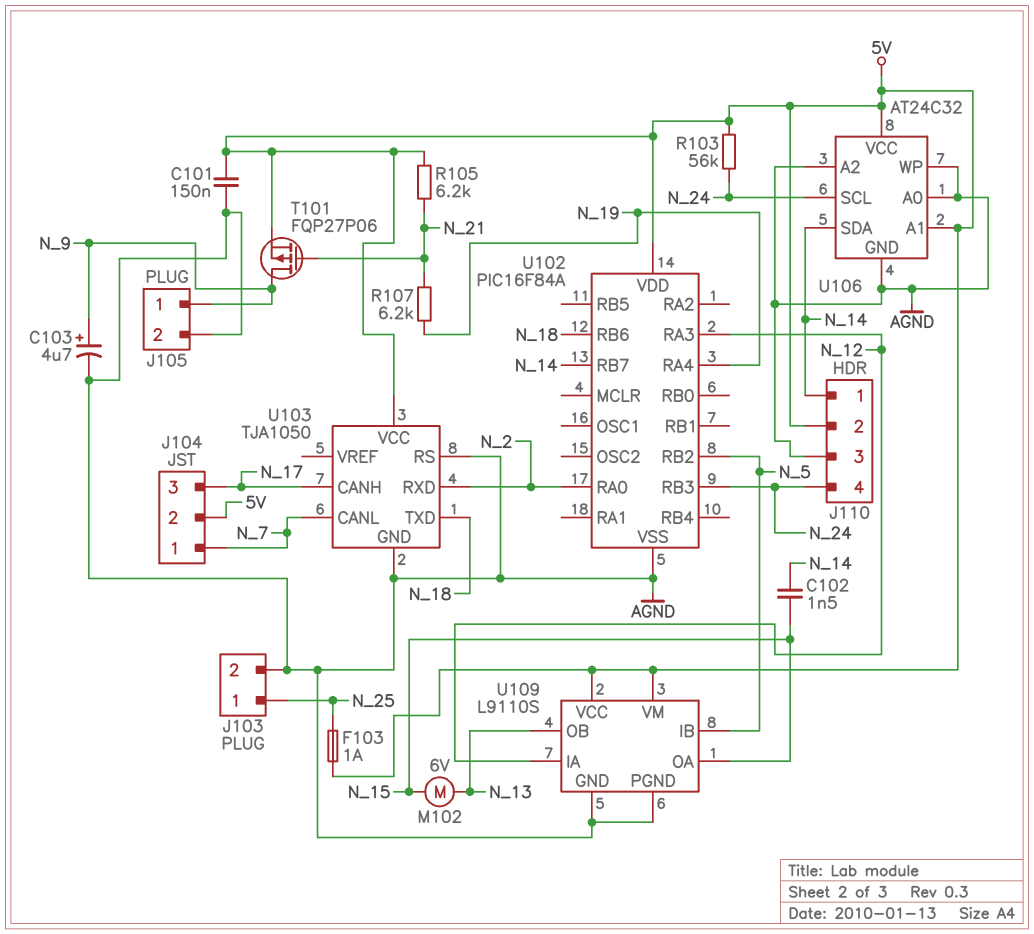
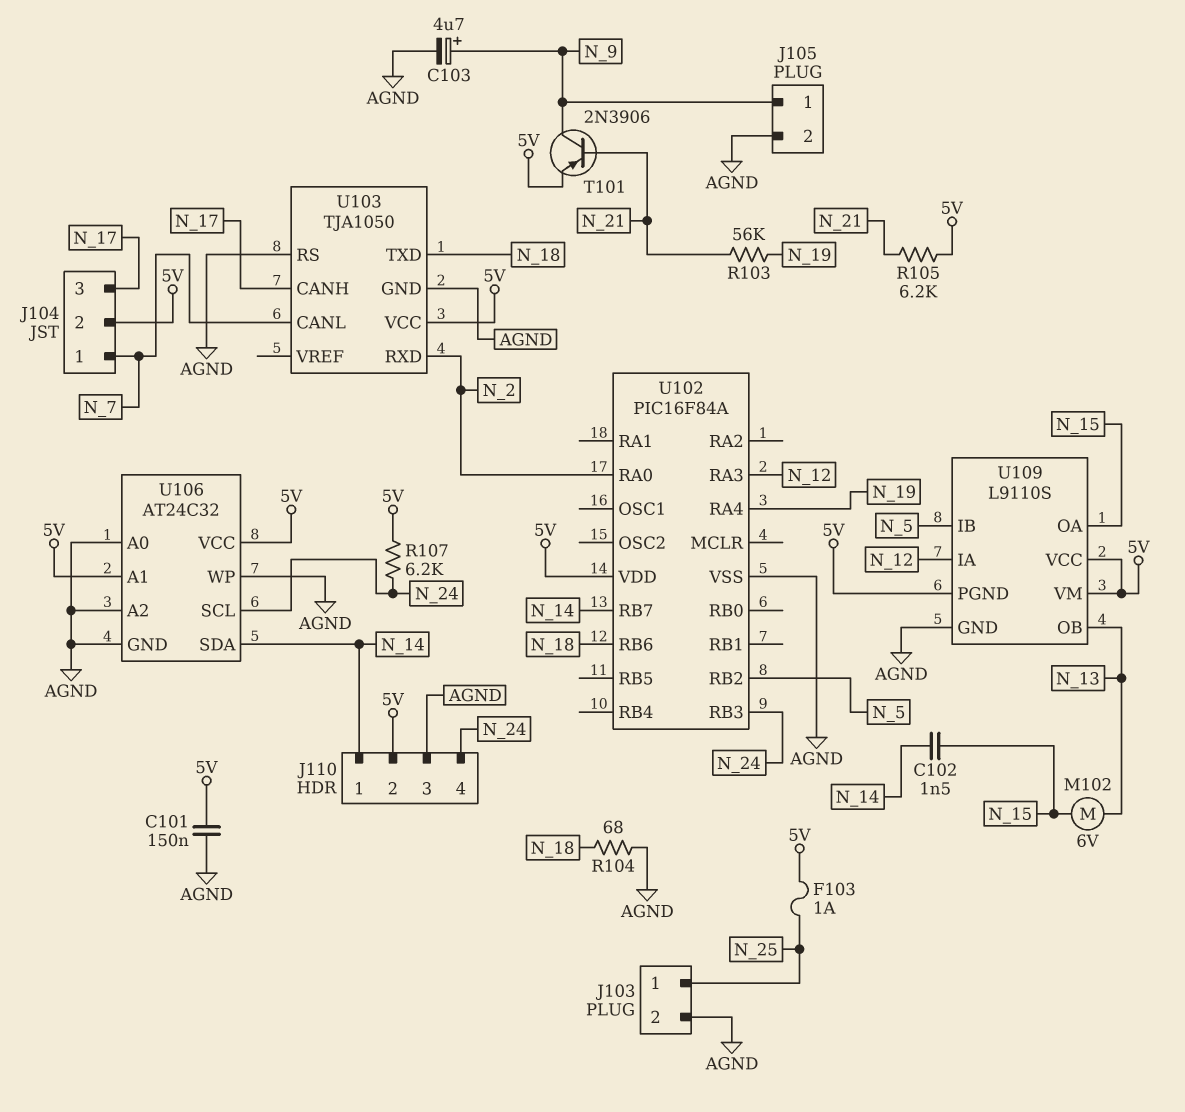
R103: 56k (5V, N_24) -> 56k (N_19, N_21)
R104: none -> 68 (AGND, N_18)
R107: 6.2k (N_19, N_21) -> 6.2k (5V, N_24)
T101: PMOS FQP27P06 (G N_21, D N_9, S 5V) -> PNP 2N3906 (B N_21, C N_9, E 5V)
U109 pin PGND: AGND -> 5V

